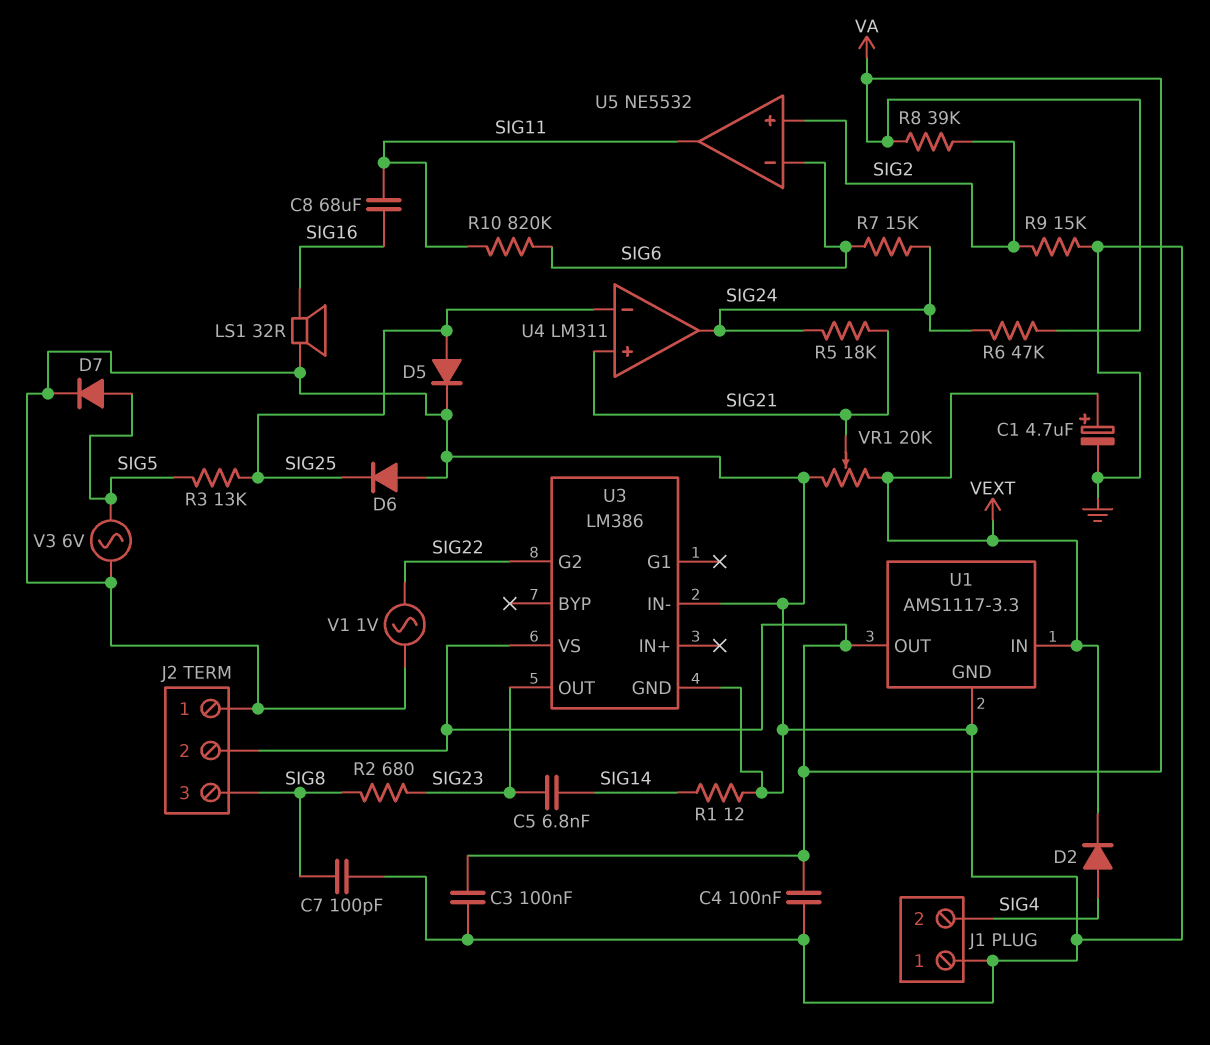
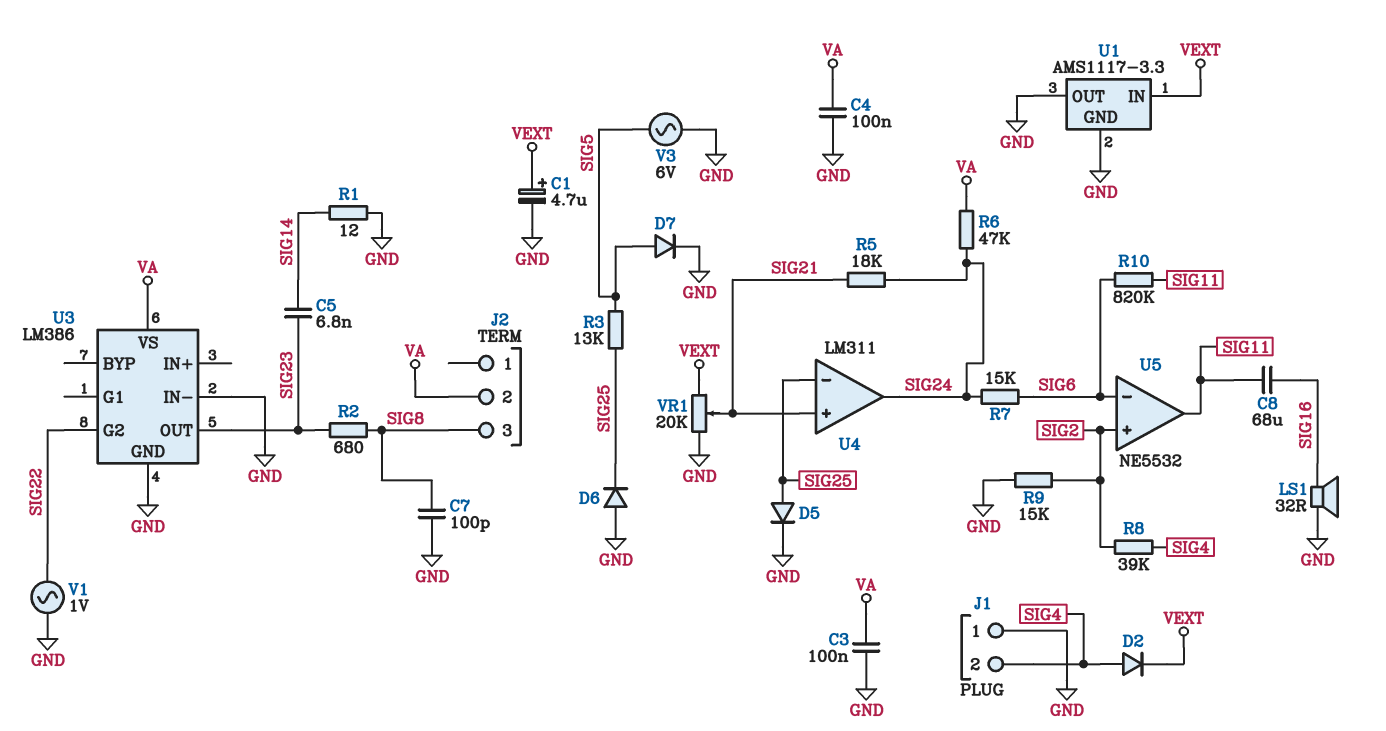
J2 pin 1: GND -> none
R8: 39k (SIG2, VA) -> 39k (SIG2, SIG4)
U1 pin OUT: VA -> GND

